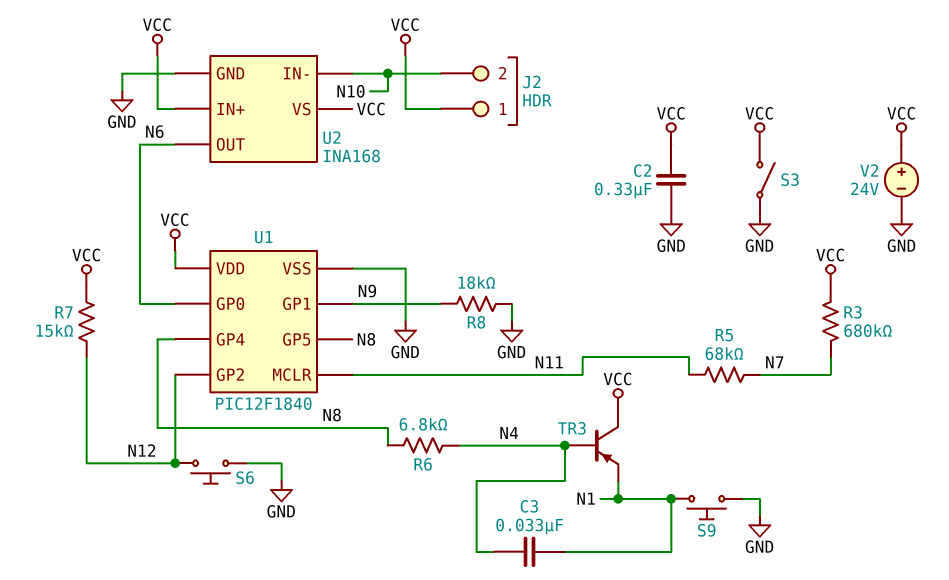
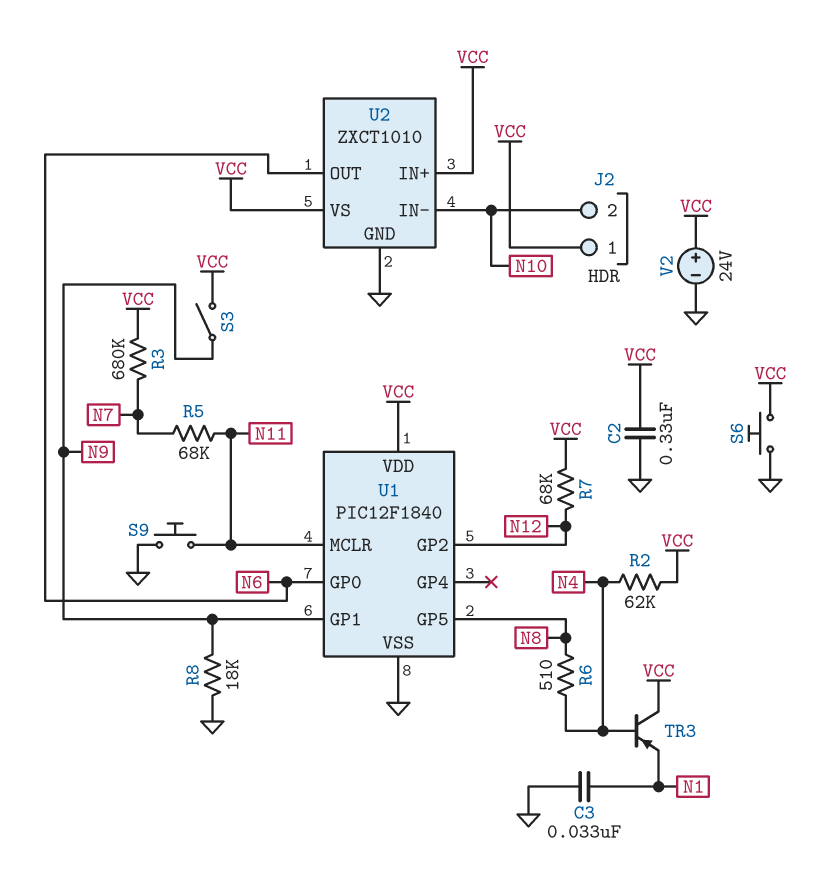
C3: 33nF (N1, N4) -> 33nF (GND, N1)
R2: none -> 62k (N4, VCC)
R6: 6.8k (N4, N8) -> 510 (N4, N8)
R7: 15k (N12, VCC) -> 68k (N12, VCC)
S3: switch (GND, VCC) -> switch (N9, VCC)
S6: button (GND, N12) -> button (GND, VCC)
S9: button (GND, N1) -> button (GND, N11)
U1 pin GP4: N8 -> none
U2: INA168 -> ZXCT1010

